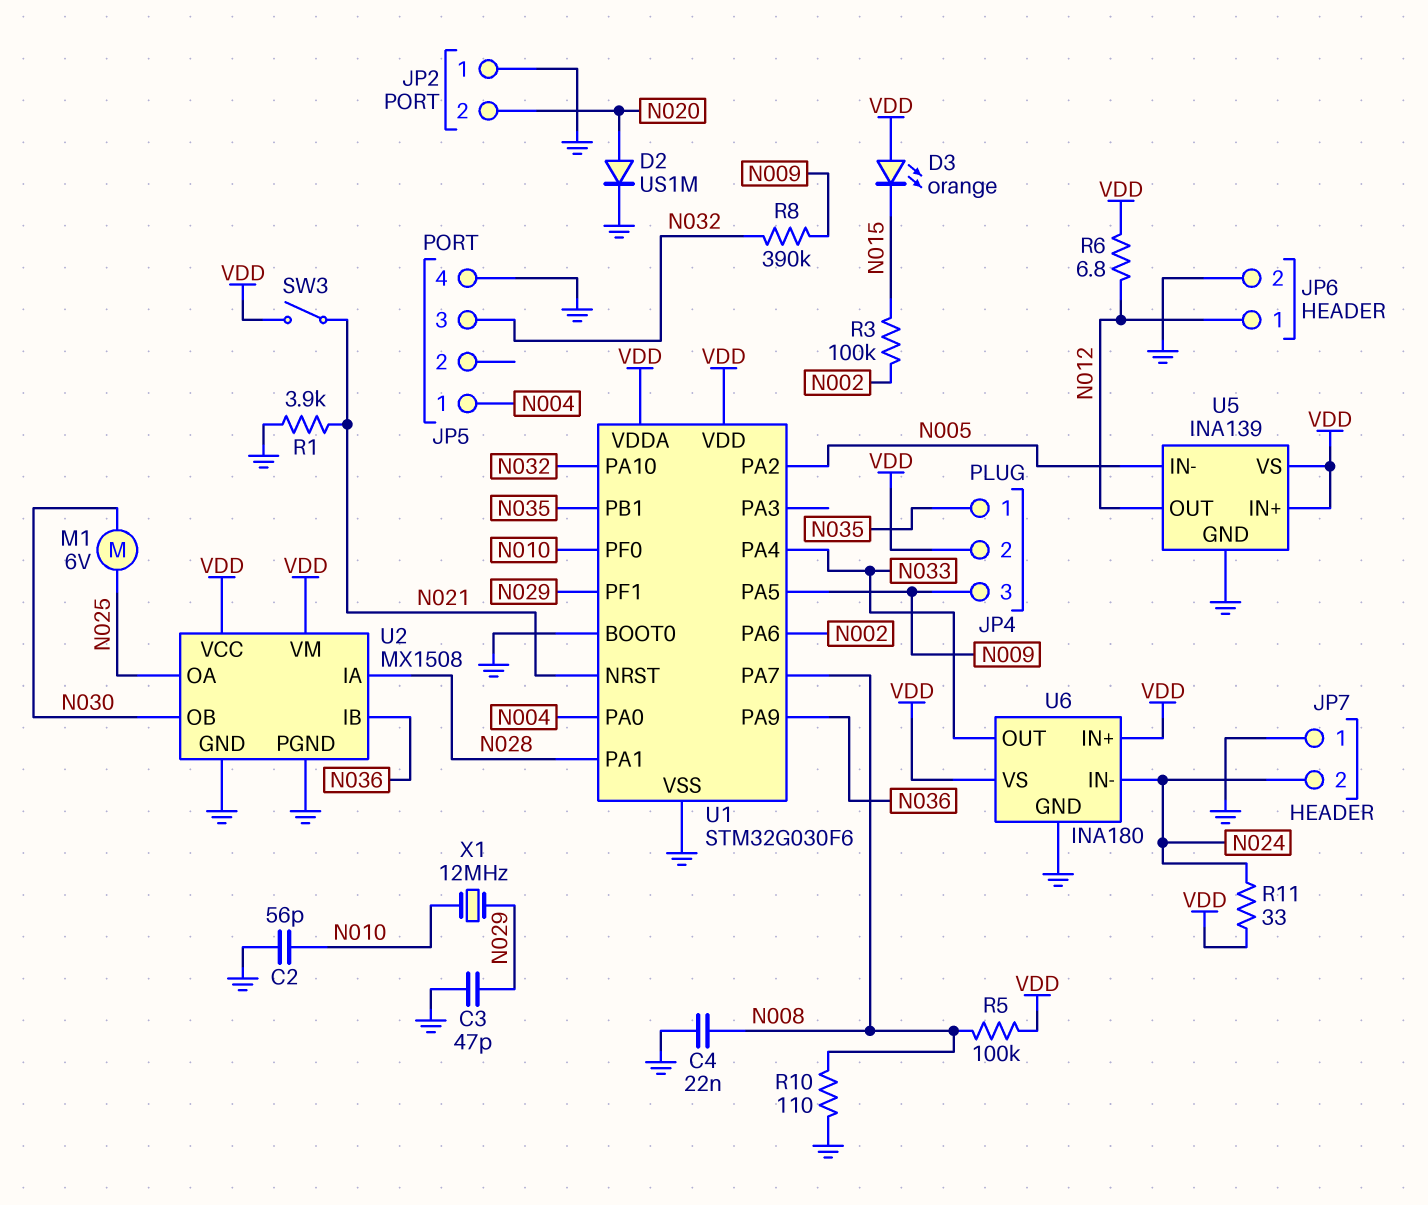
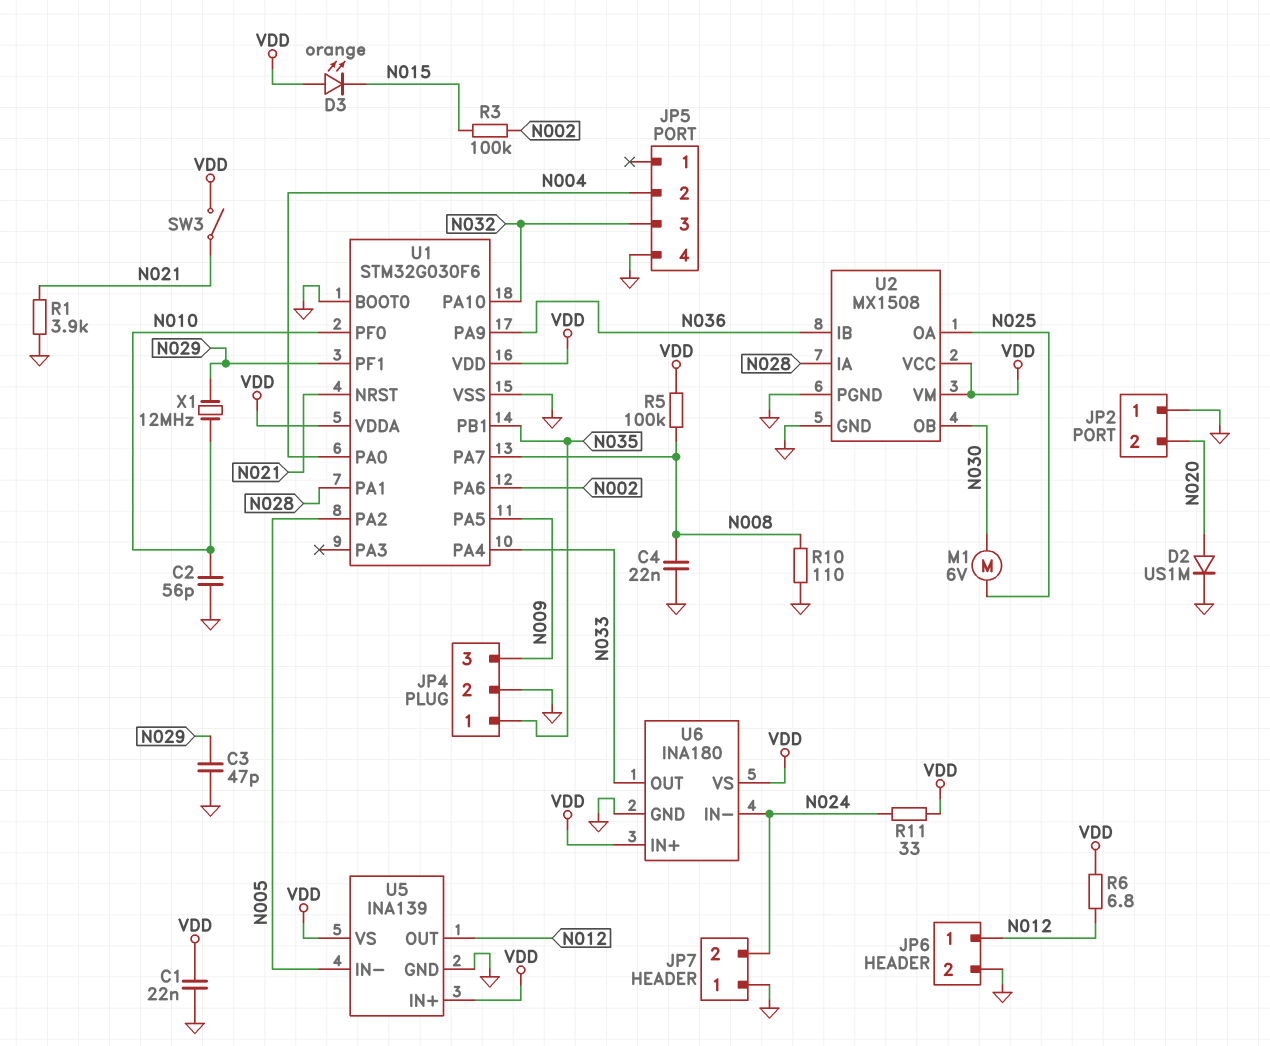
C1: none -> 22nF (GND, VDD)
JP4 pin 2: VDD -> GND
JP5 pin 1: N004 -> none
JP5 pin 2: none -> N004
R8: 390k (N009, N032) -> none

